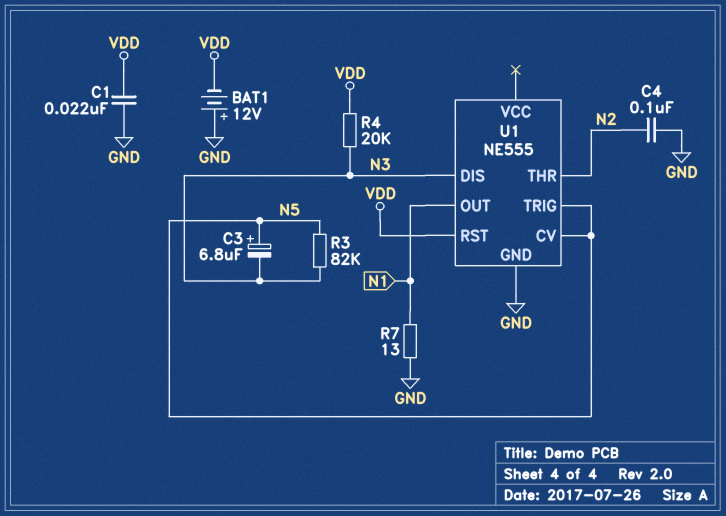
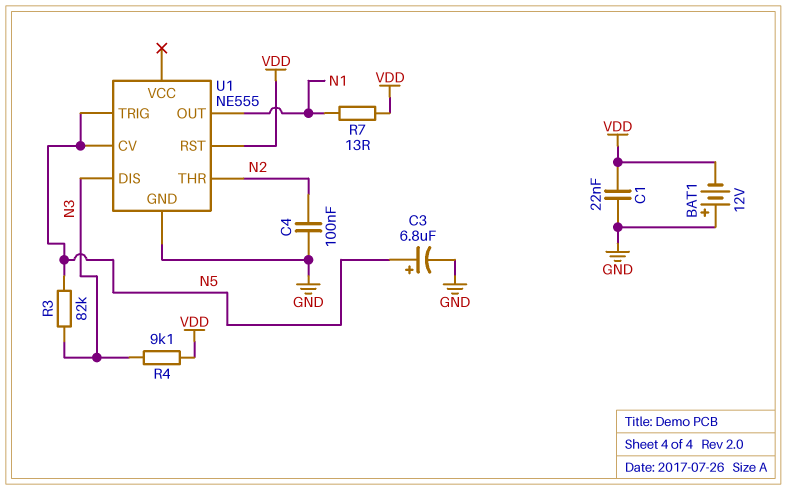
C3: 6.8uF (plus N5, minus N3) -> 6.8uF (plus N5, minus GND)
R4: 20k (N3, VDD) -> 9.1k (N3, VDD)
R7: 13 (GND, N1) -> 13 (N1, VDD)

